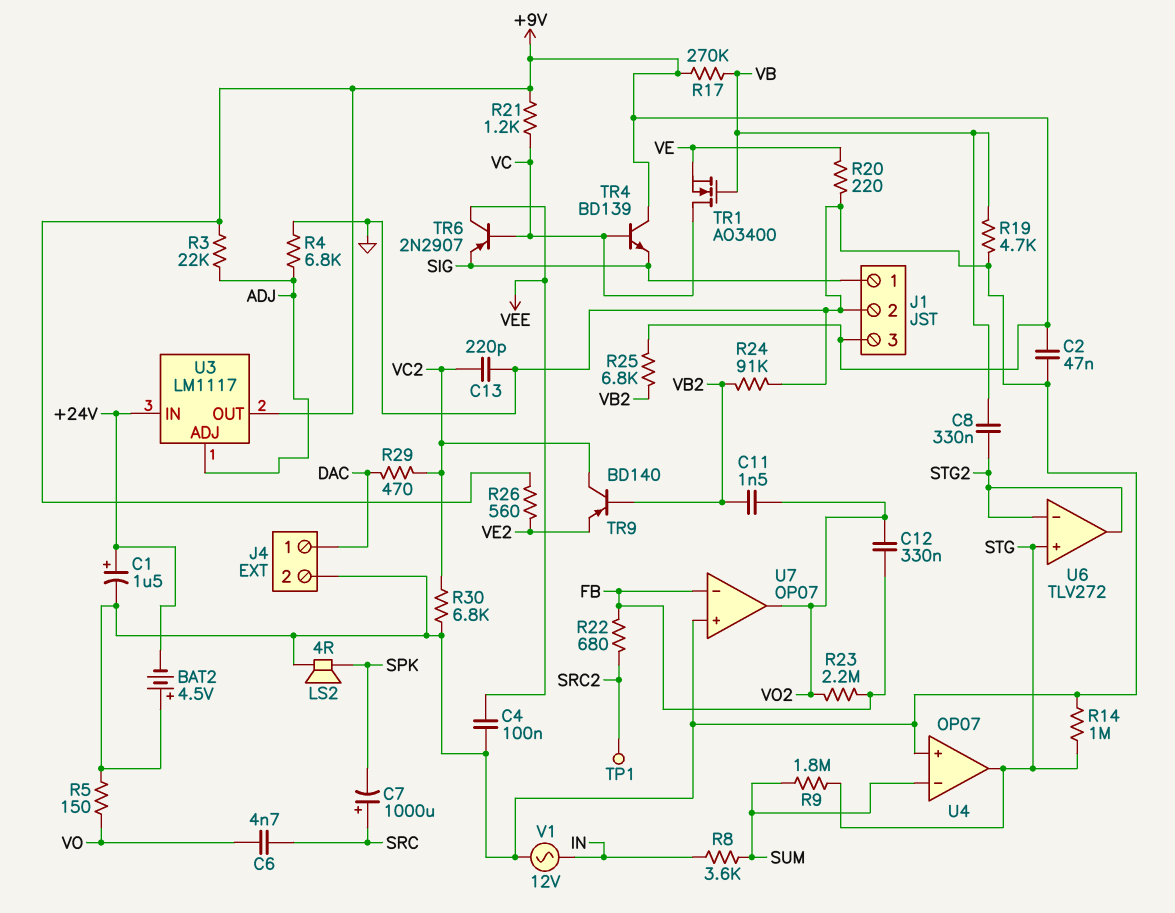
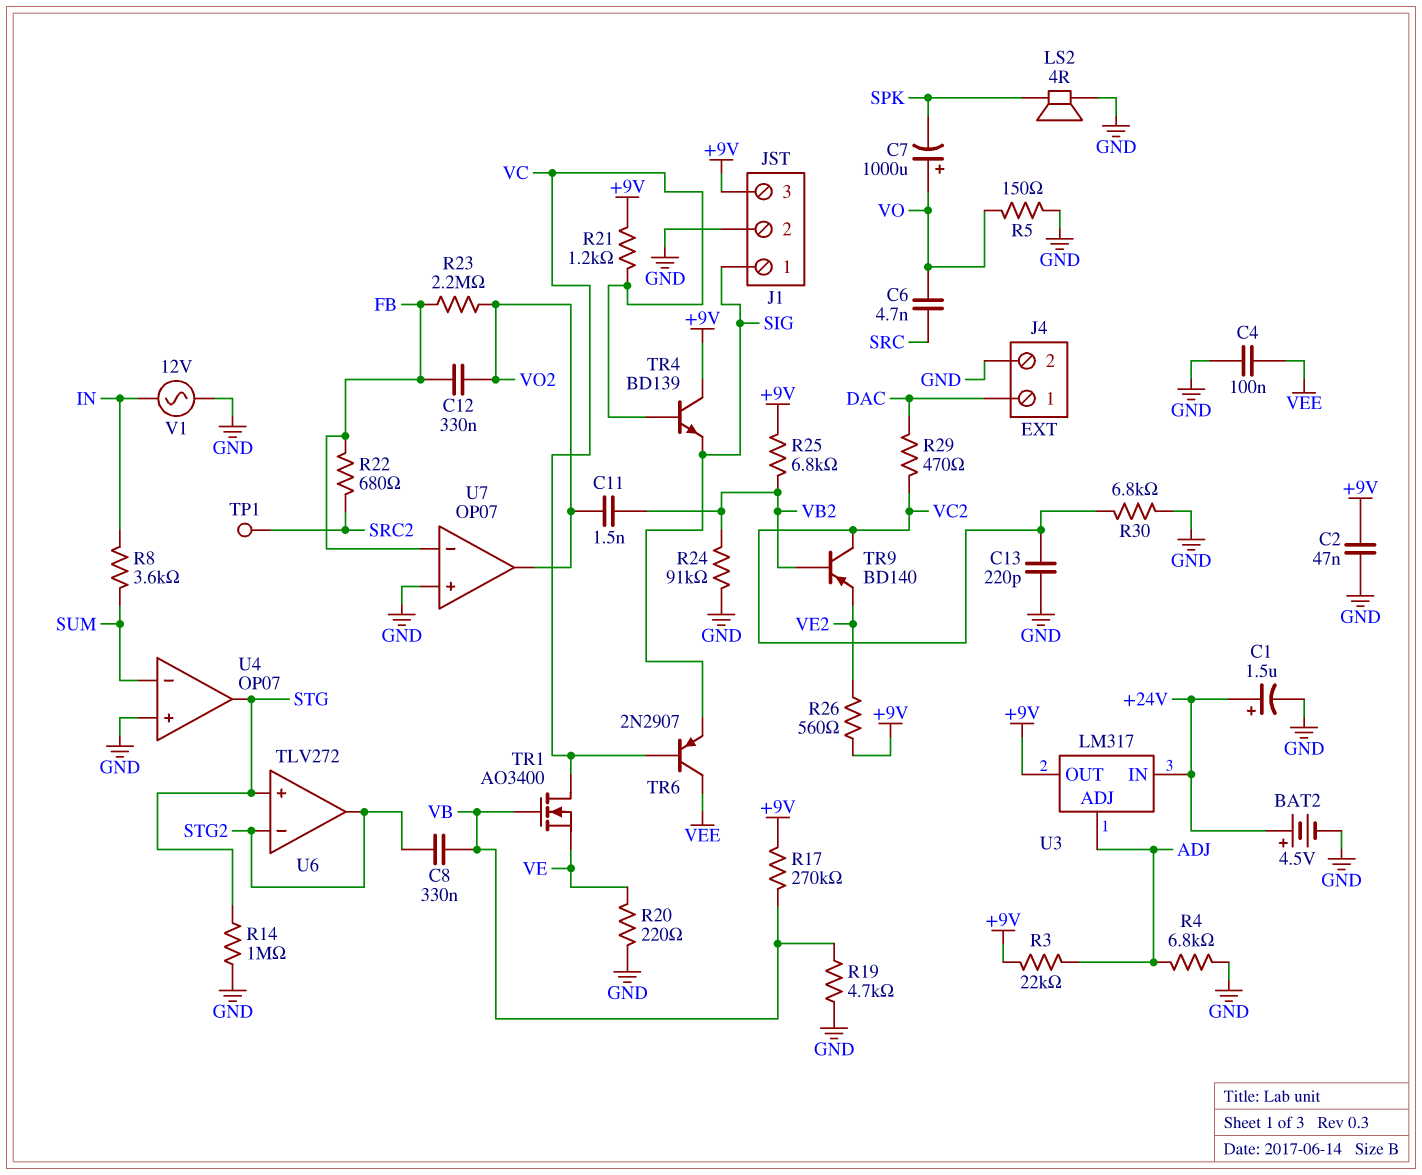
BAT2: 4.5V (plus GND, minus +24V) -> 4.5V (plus +24V, minus GND)
C7: 1000uF (plus SRC, minus SPK) -> 1000uF (plus VO, minus SPK)
R9: 1.8M (STG, SUM) -> none
U3: LM1117 -> LM317

